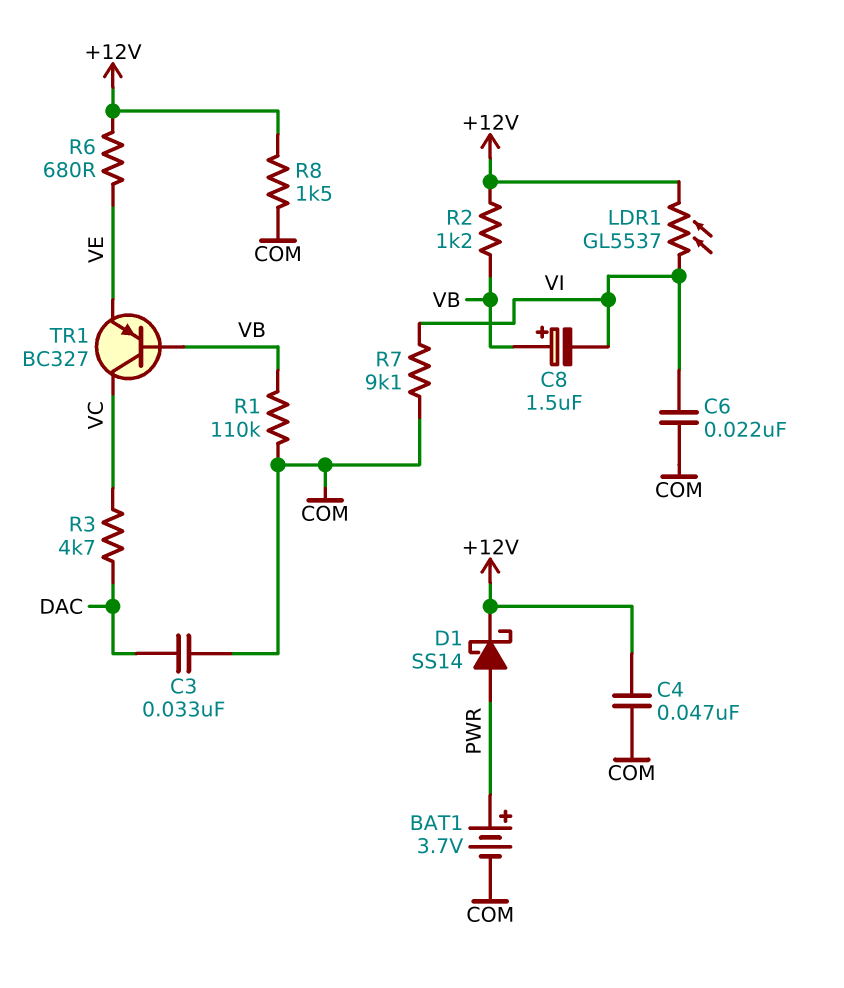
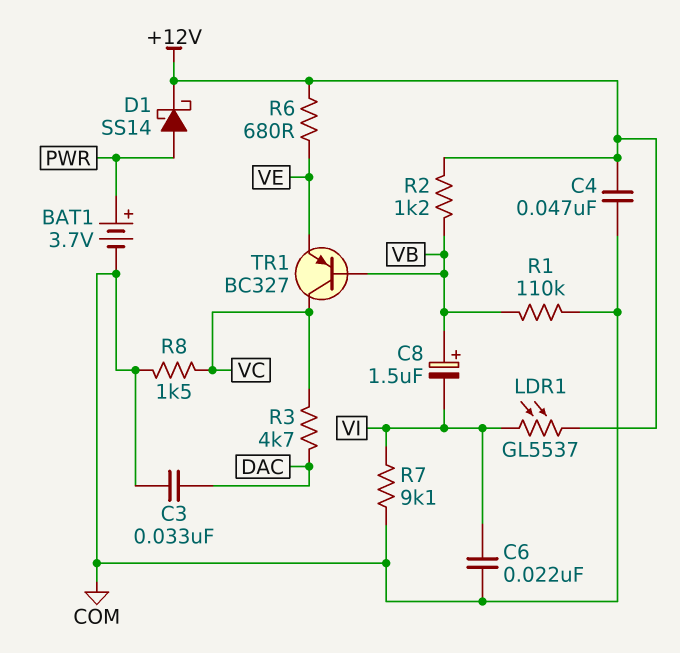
R8: 1.5k (+12V, COM) -> 1.5k (COM, VC)

